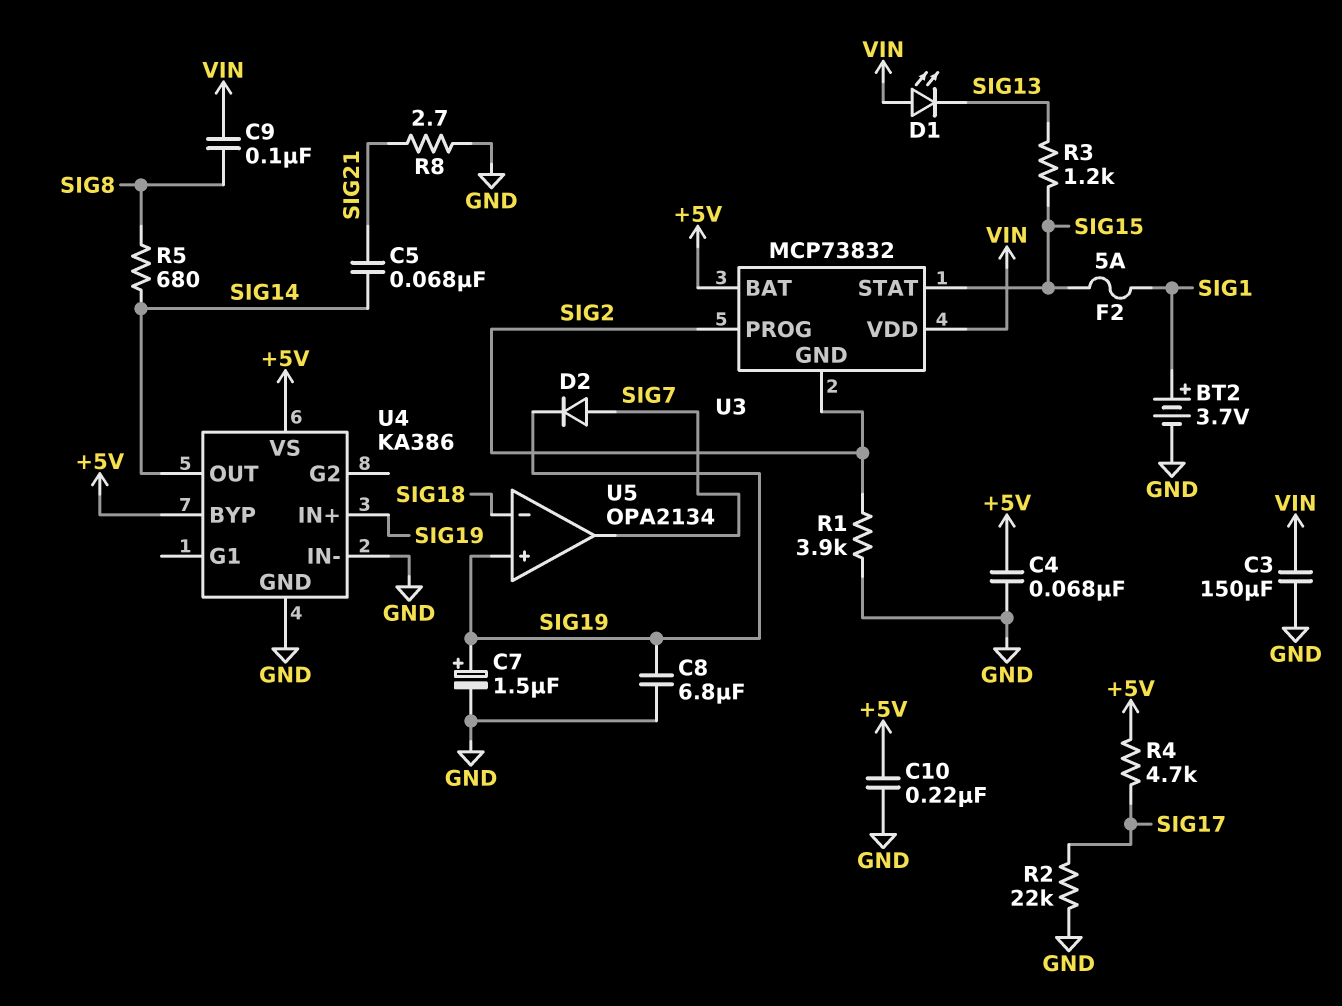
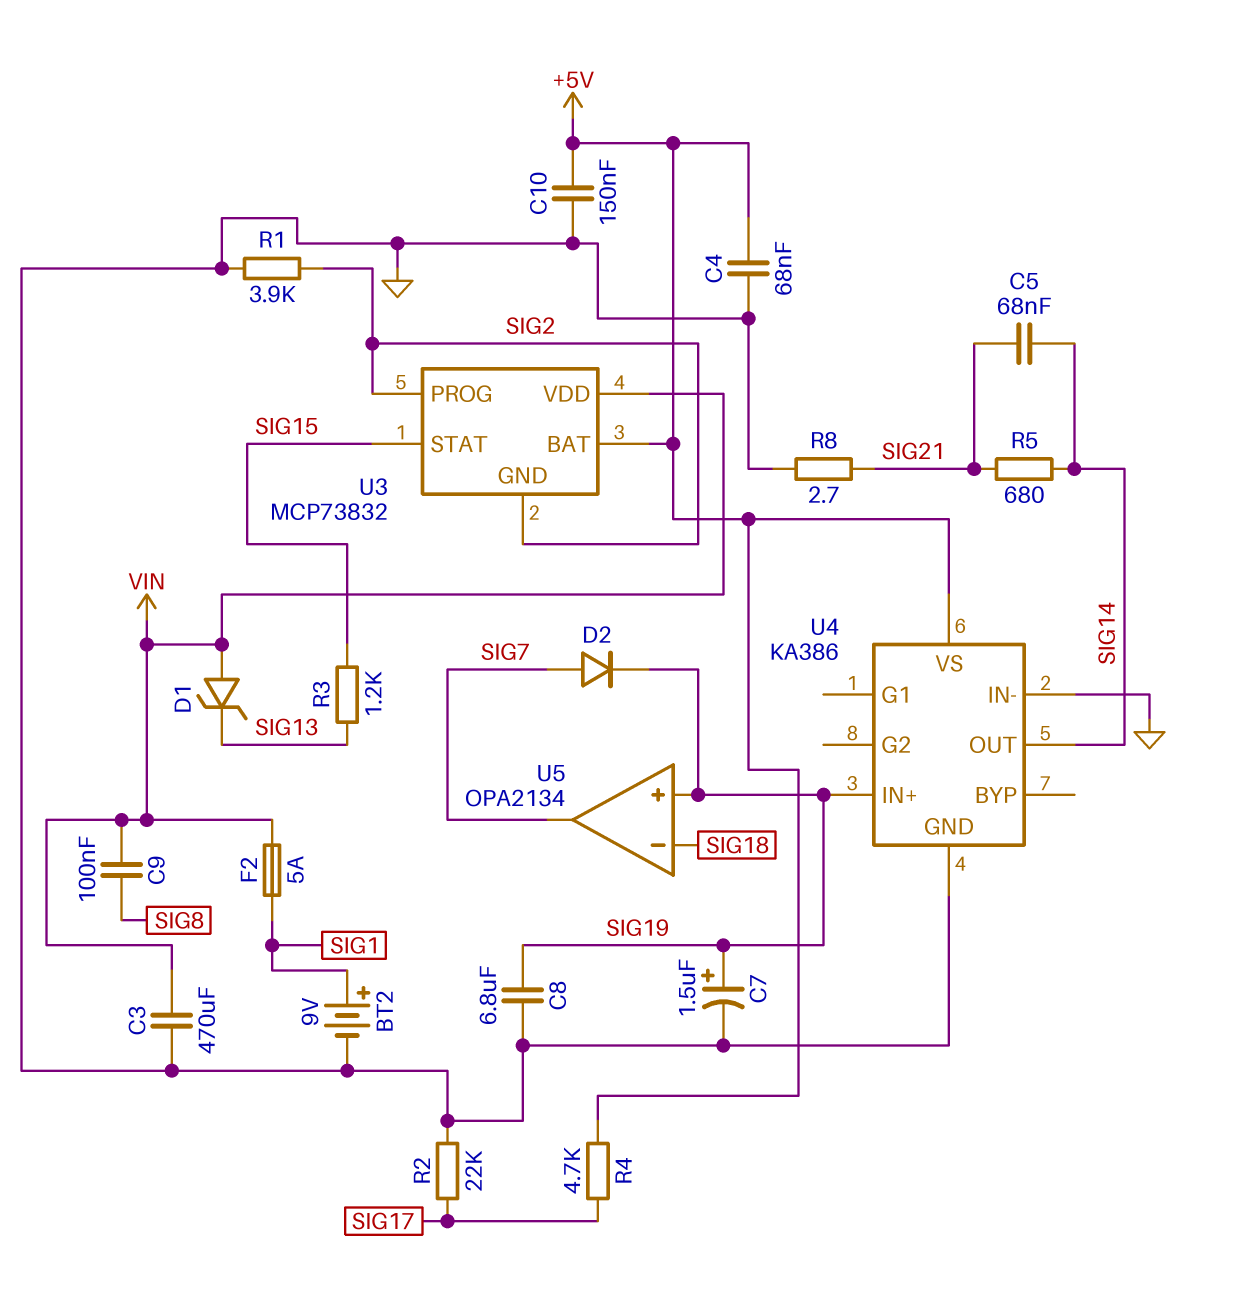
BT2: 3.7V (plus SIG1, minus GND) -> 9V (plus SIG1, minus GND)
C3: 150uF (GND, VIN) -> 470uF (GND, VIN)
C10: 220nF (+5V, GND) -> 150nF (+5V, GND)
D1: LED (A VIN, K SIG13) -> zener (A VIN, K SIG13)
F2: 5A (SIG1, SIG15) -> 5A (SIG1, VIN)
R5: 680 (SIG8, SIG14) -> 680 (SIG14, SIG21)
U4 pin BYP: +5V -> none

